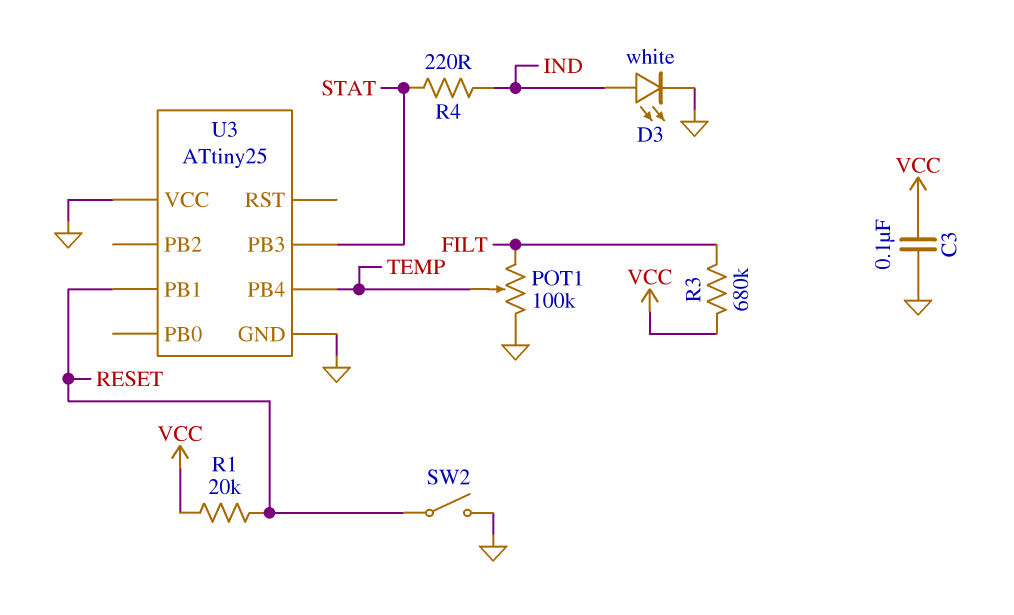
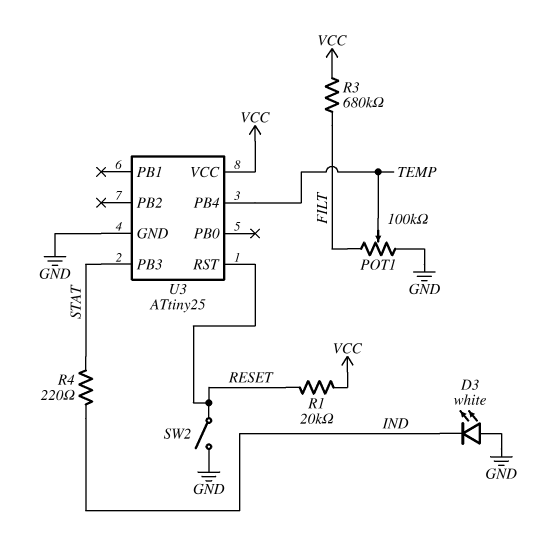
C3: 100nF (GND, VCC) -> none
D3: LED white (A IND, K GND) -> LED white (A GND, K IND)
U3 pin PB1: RESET -> none
U3 pin RST: none -> RESET
U3 pin VCC: GND -> VCC

